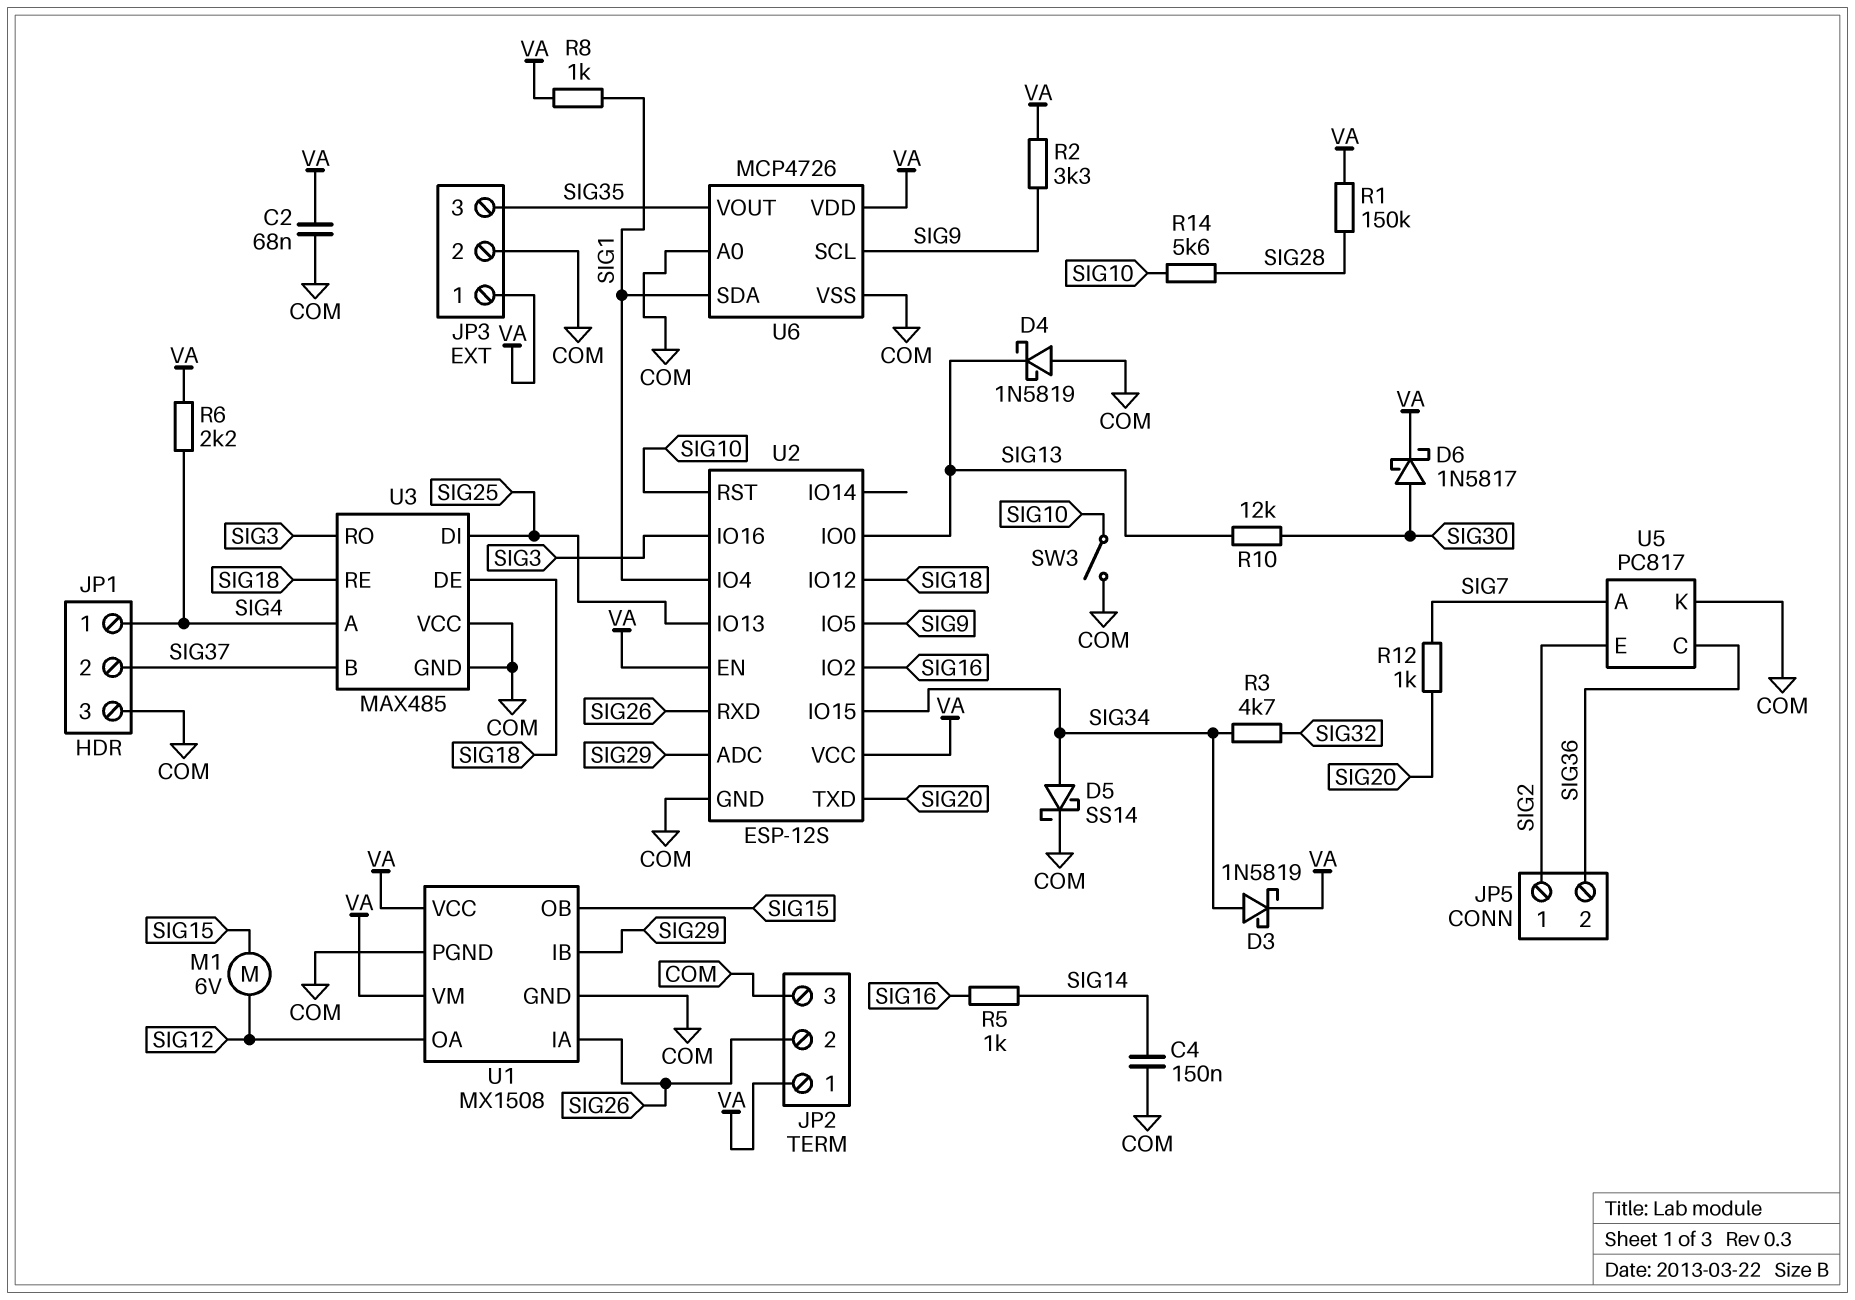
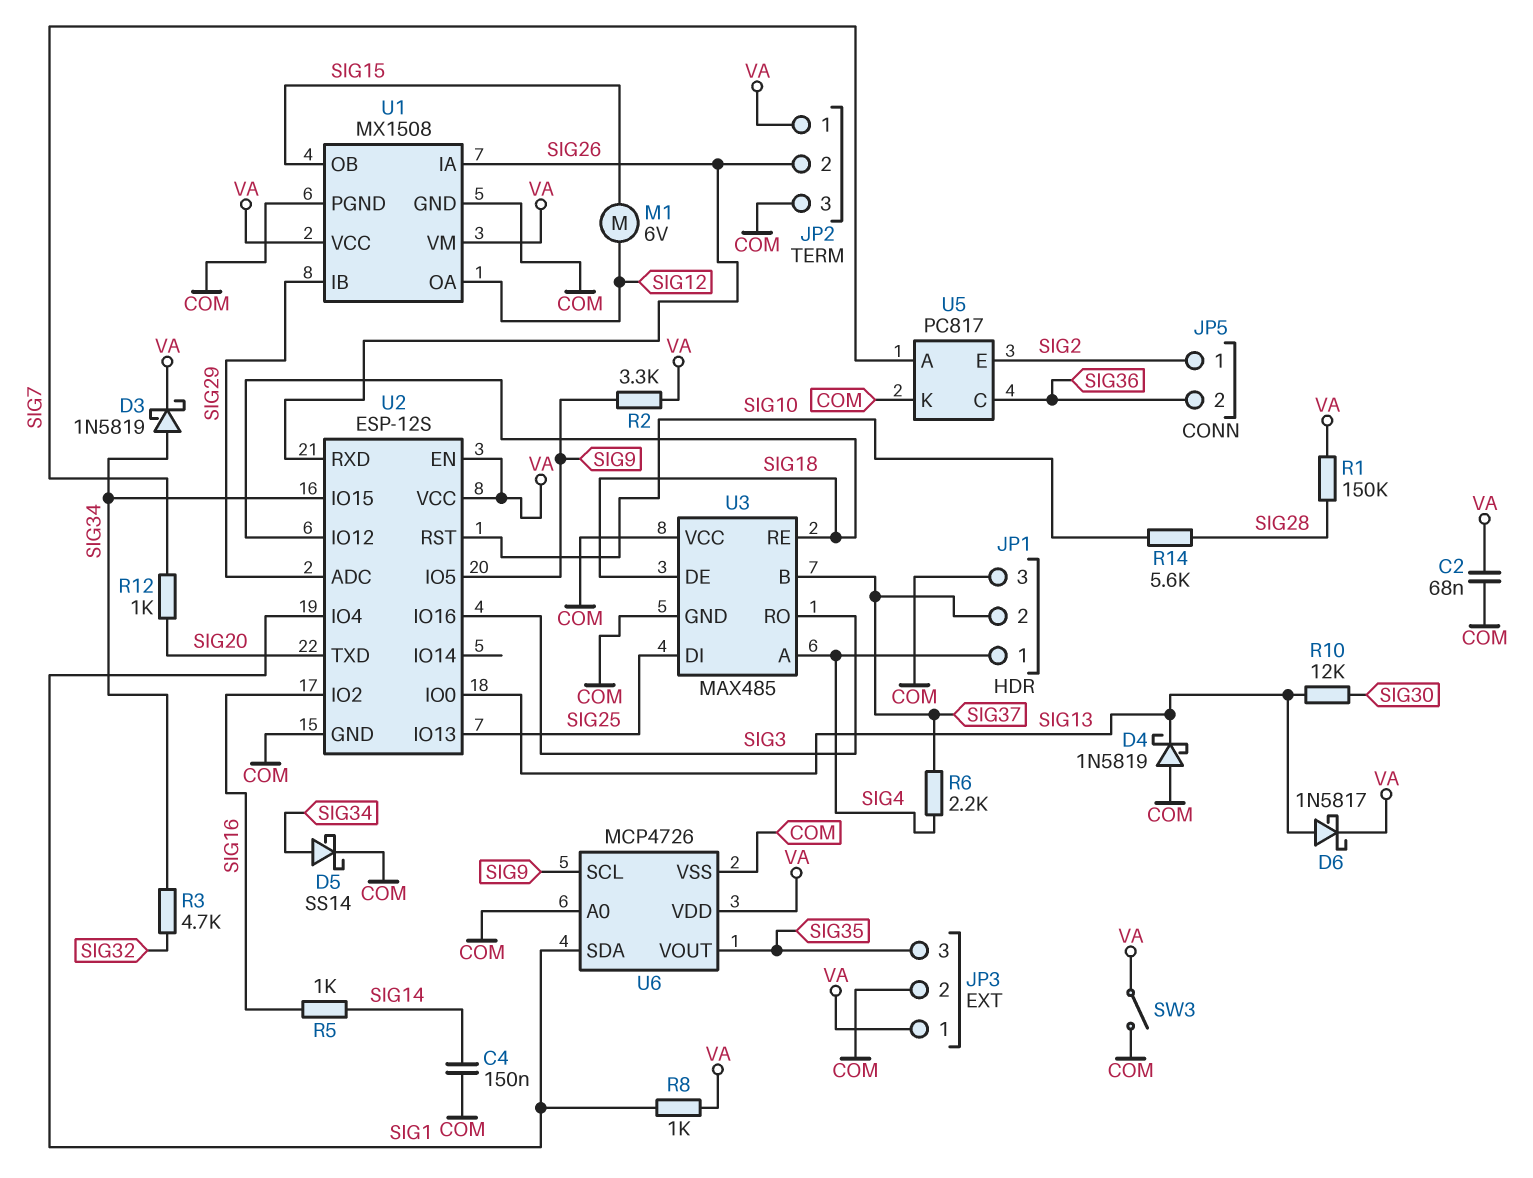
D6: schottky 1N5817 (A SIG30, K VA) -> schottky 1N5817 (A SIG13, K VA)
R6: 2.2k (SIG4, VA) -> 2.2k (SIG4, SIG37)
SW3: switch (COM, SIG10) -> switch (COM, VA)

